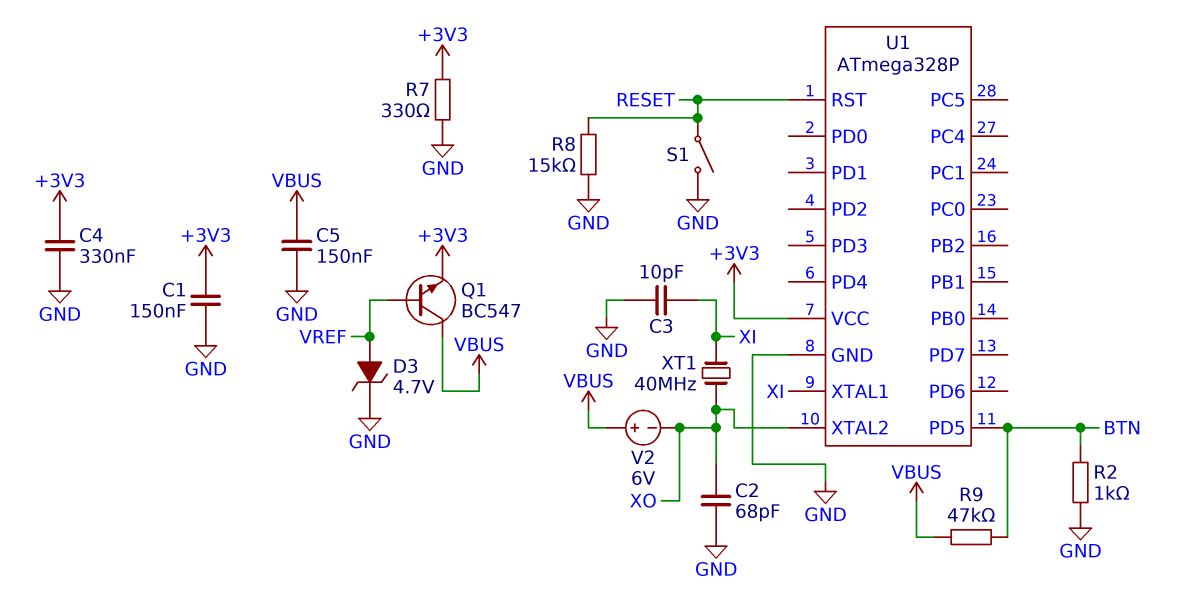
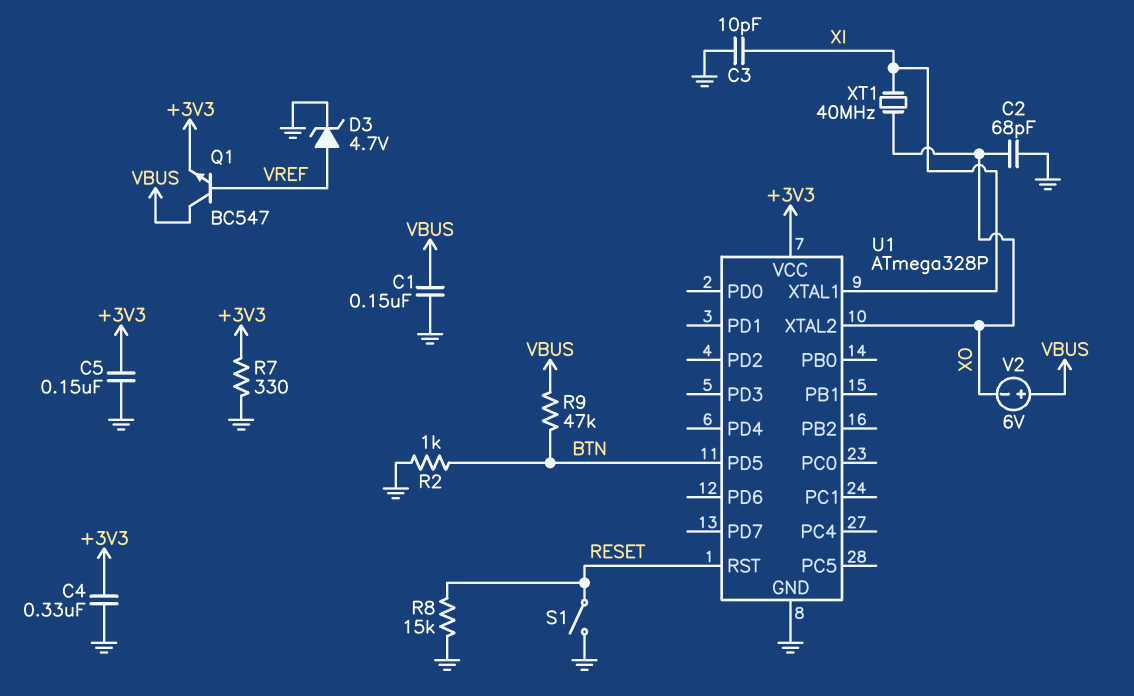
C1: 150nF (+3V3, GND) -> 150nF (GND, VBUS)
C5: 150nF (GND, VBUS) -> 150nF (+3V3, GND)

